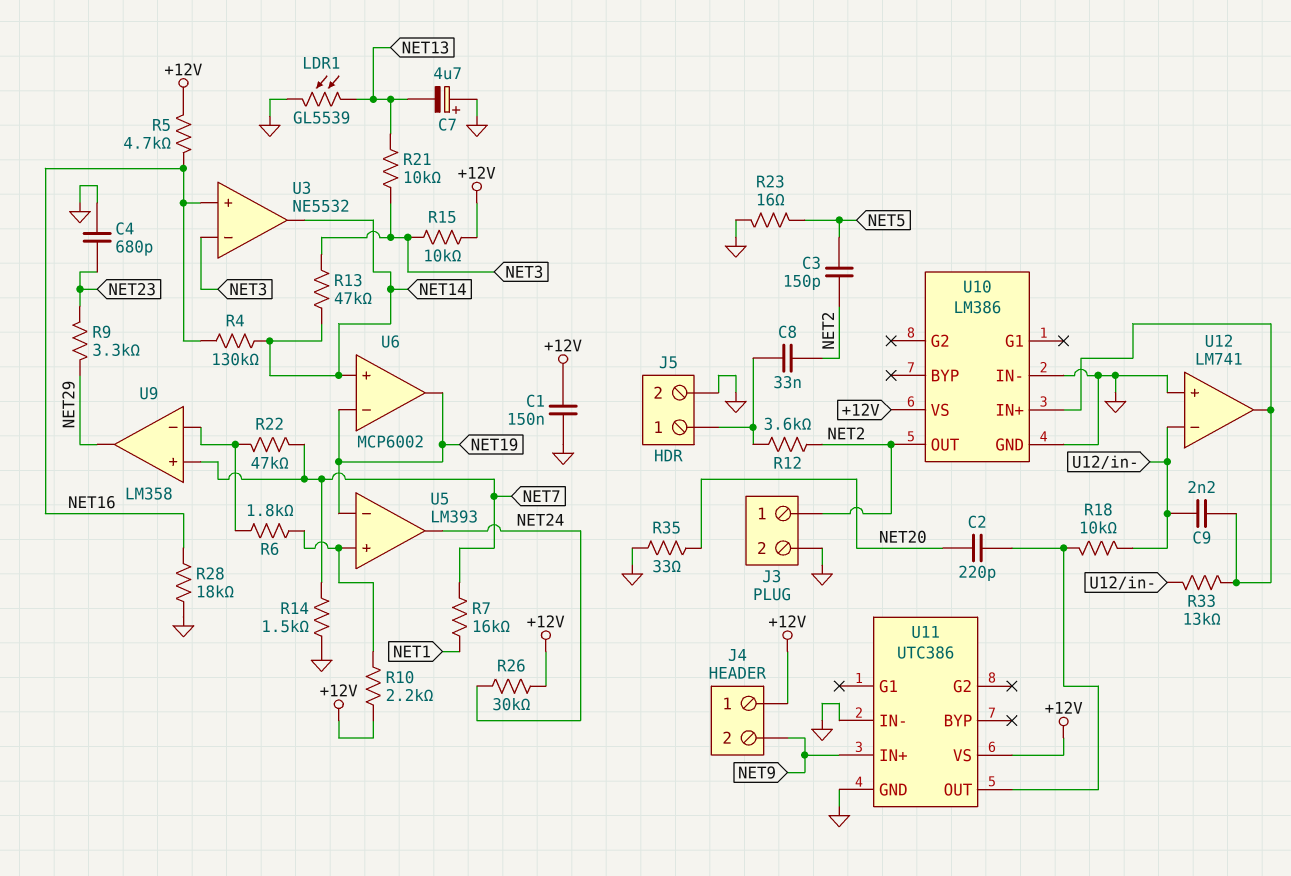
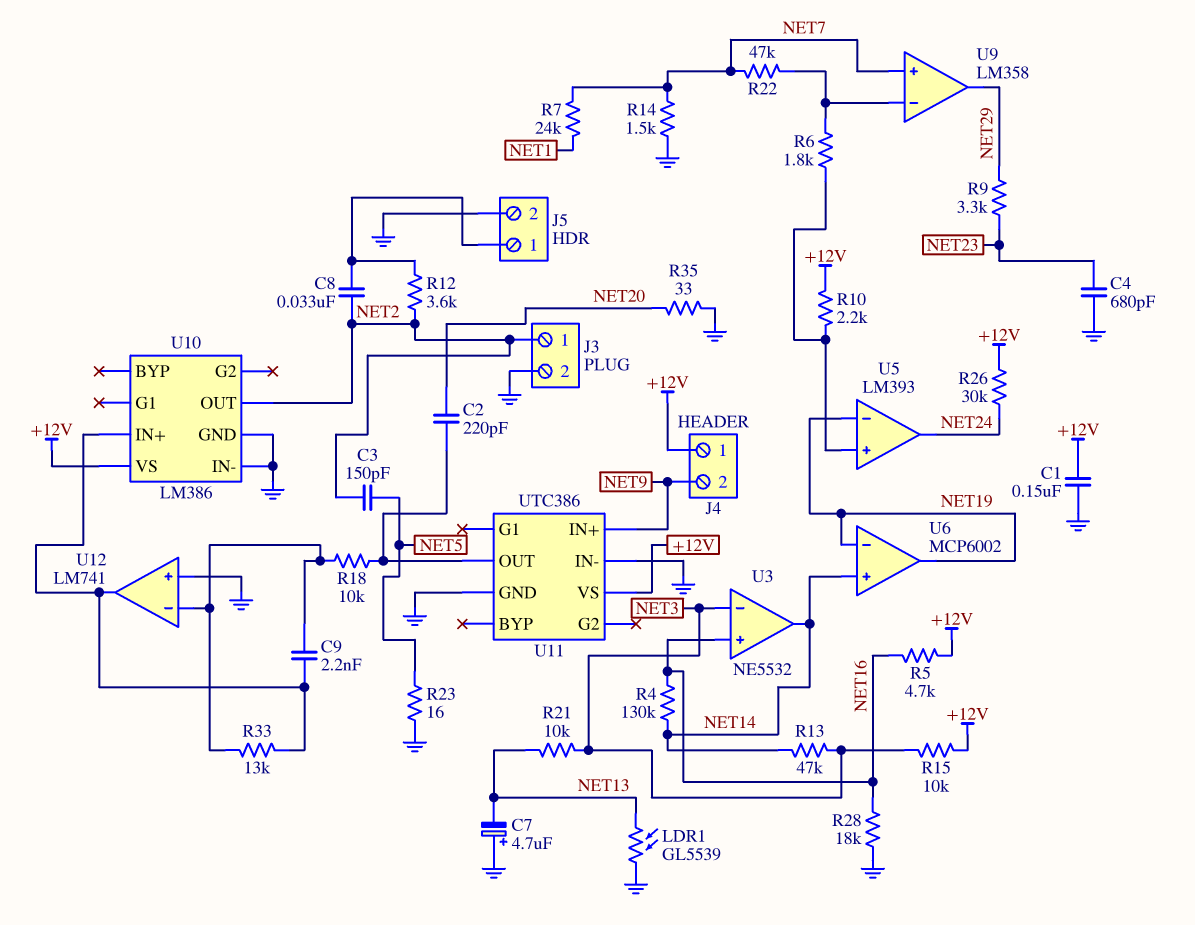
R7: 16k (NET1, NET7) -> 24k (NET1, NET7)

